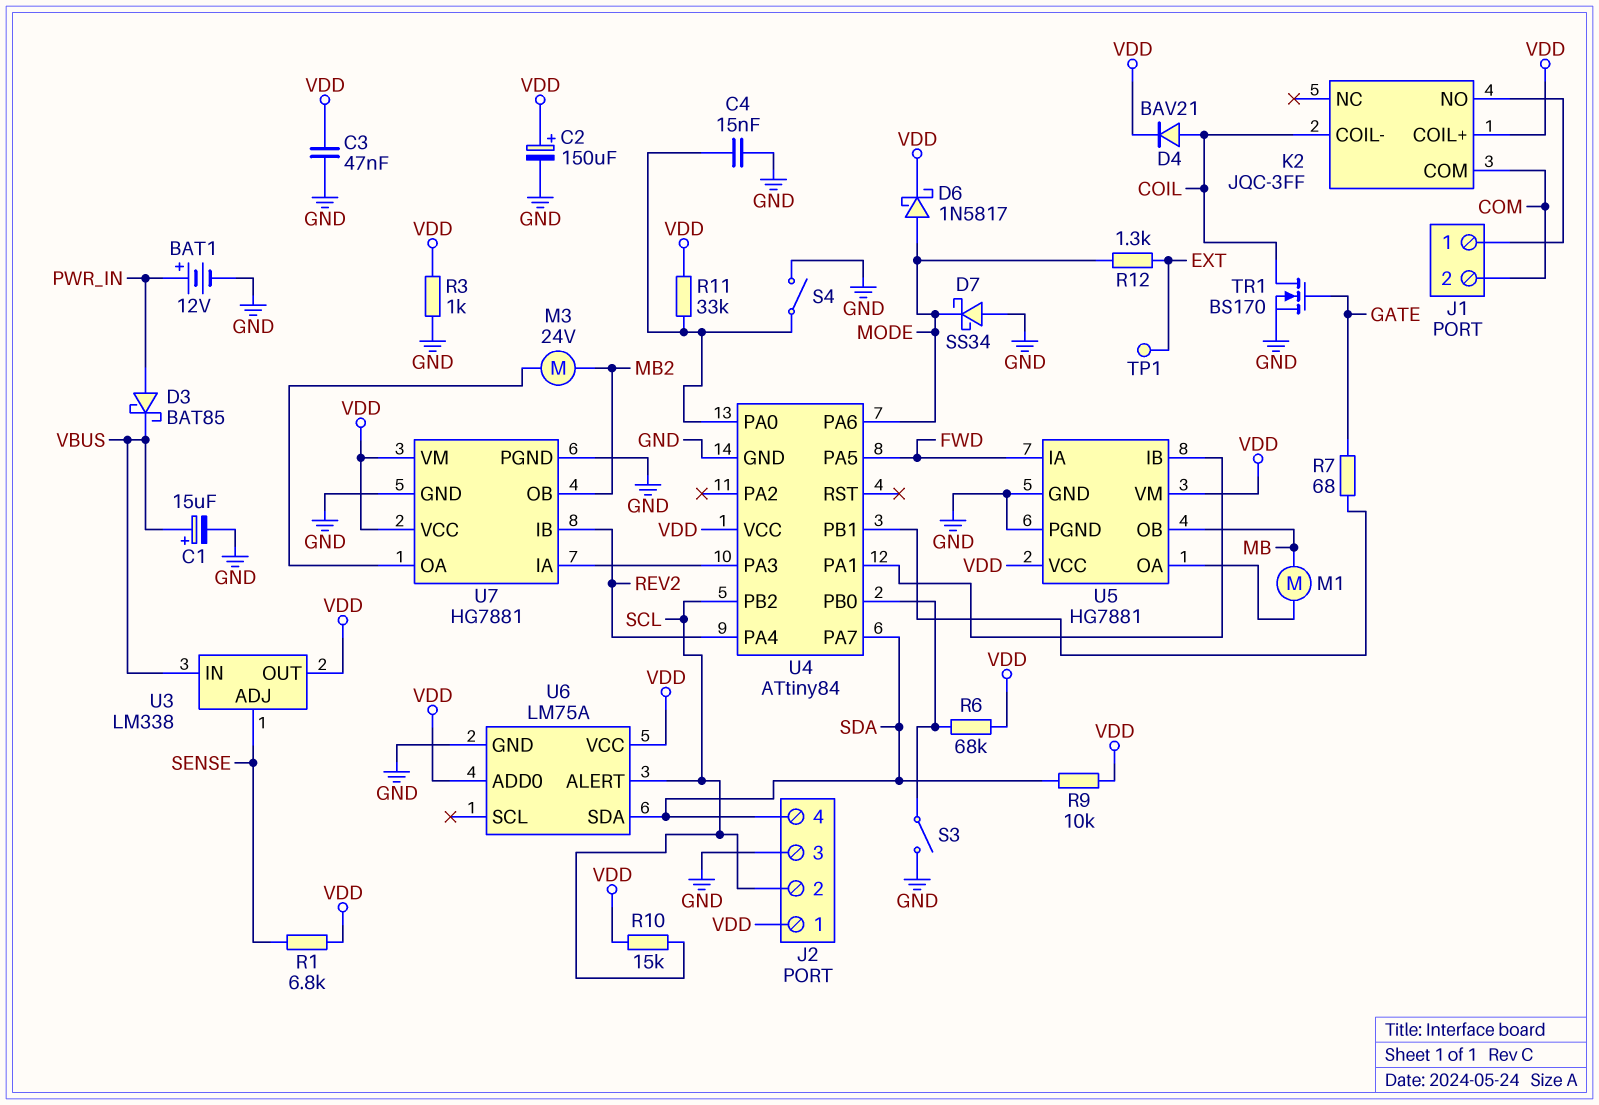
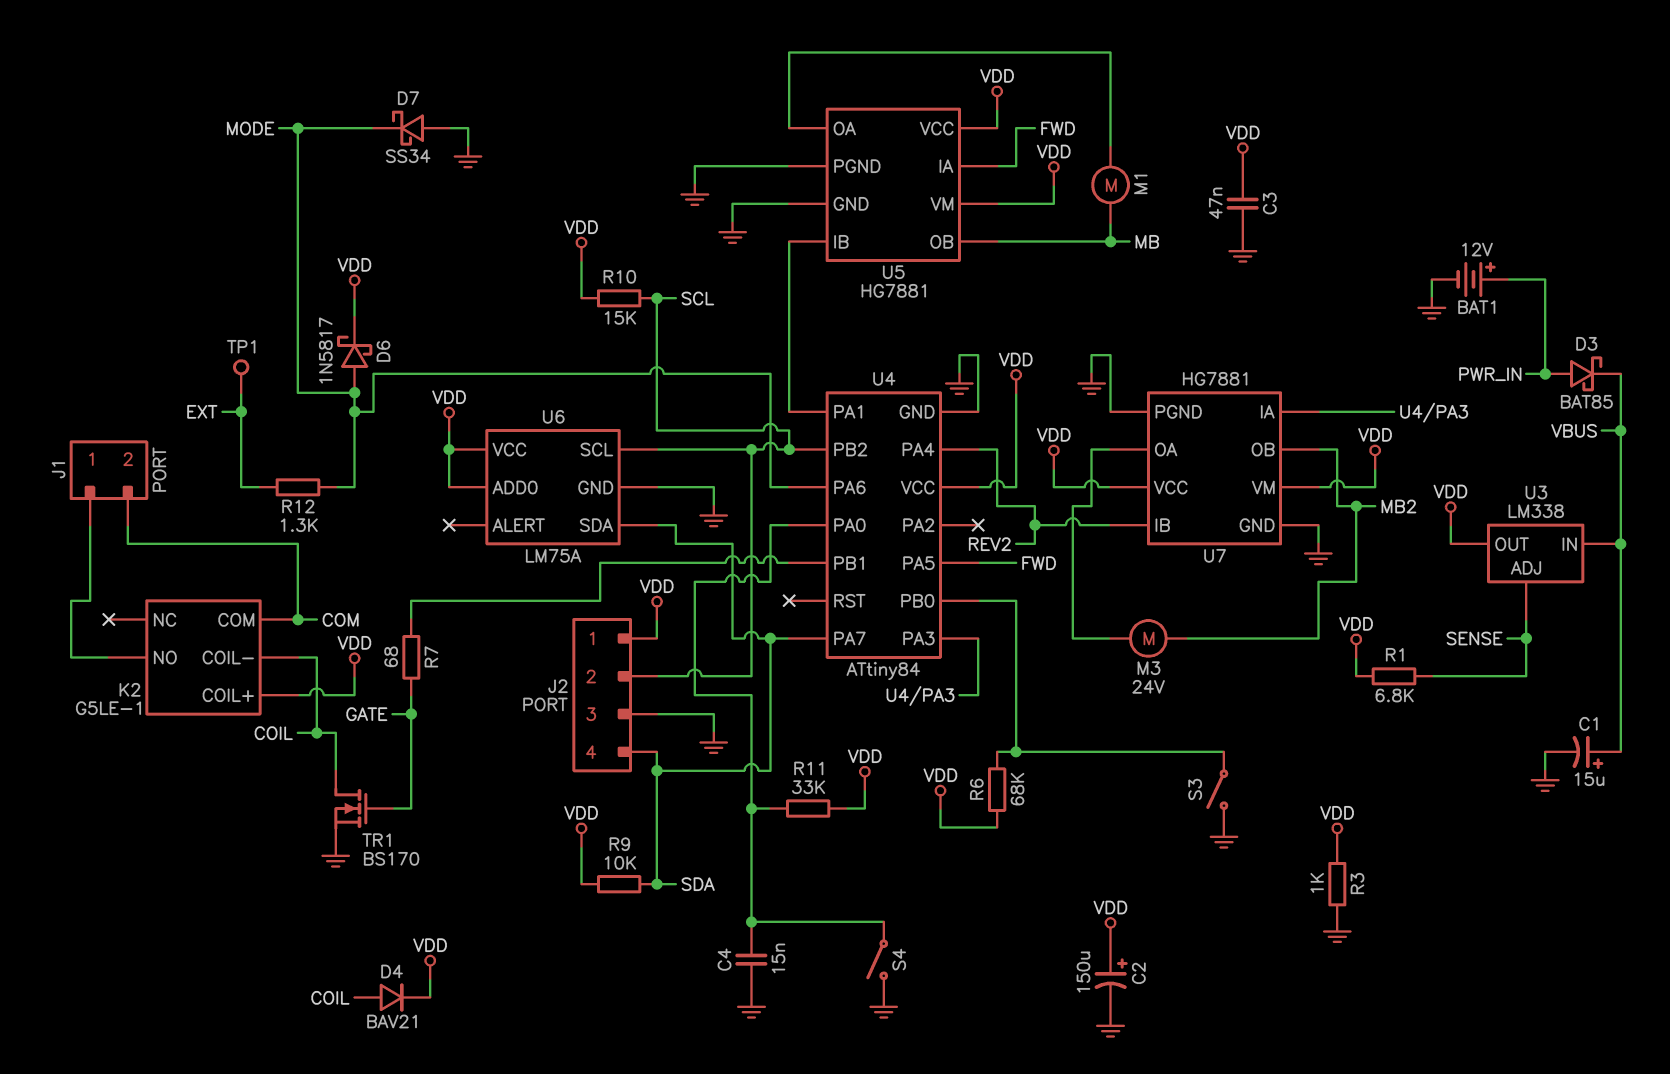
K2: JQC-3FF -> G5LE-1
U6 pin ALERT: SCL -> none
U6 pin SCL: none -> SCL

